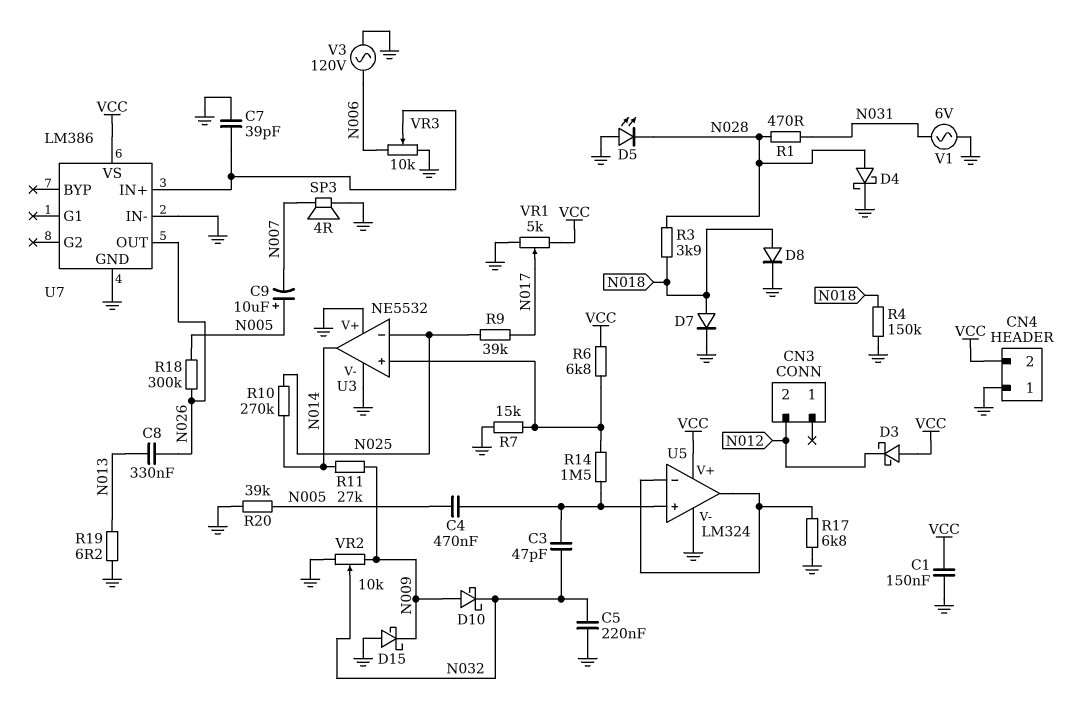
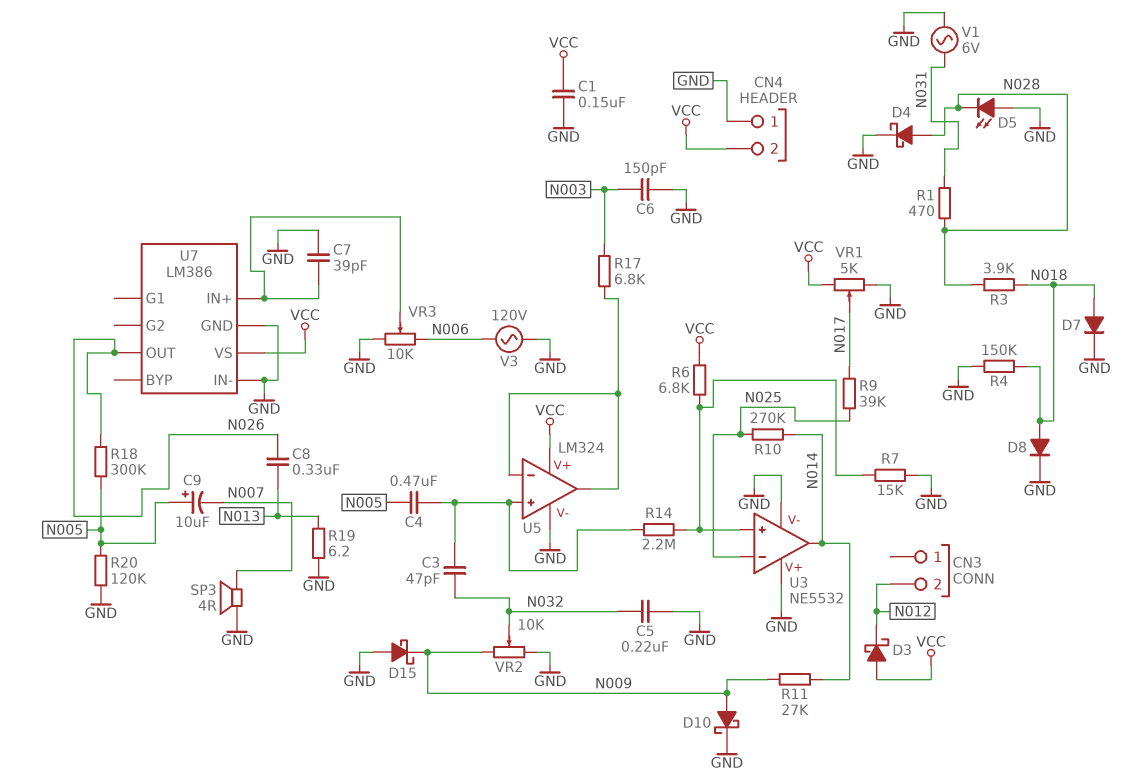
C6: none -> 150pF (GND, N003)
D10: schottky (A N009, K N032) -> schottky (A N009, K GND)
R14: 1.5M (U3/in+, U5/in+) -> 2.2M (U3/in+, U5/in+)
R17: 6.8k (GND, U5/in-) -> 6.8k (N003, U5/in-)
R20: 39k (GND, N005) -> 120k (GND, N005)

